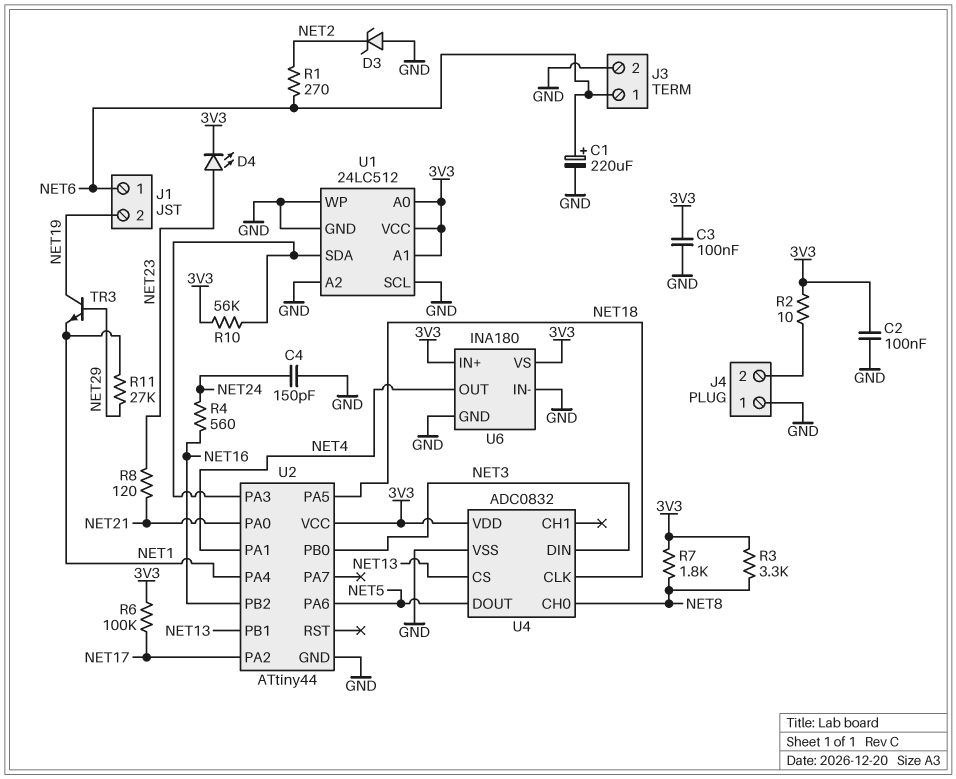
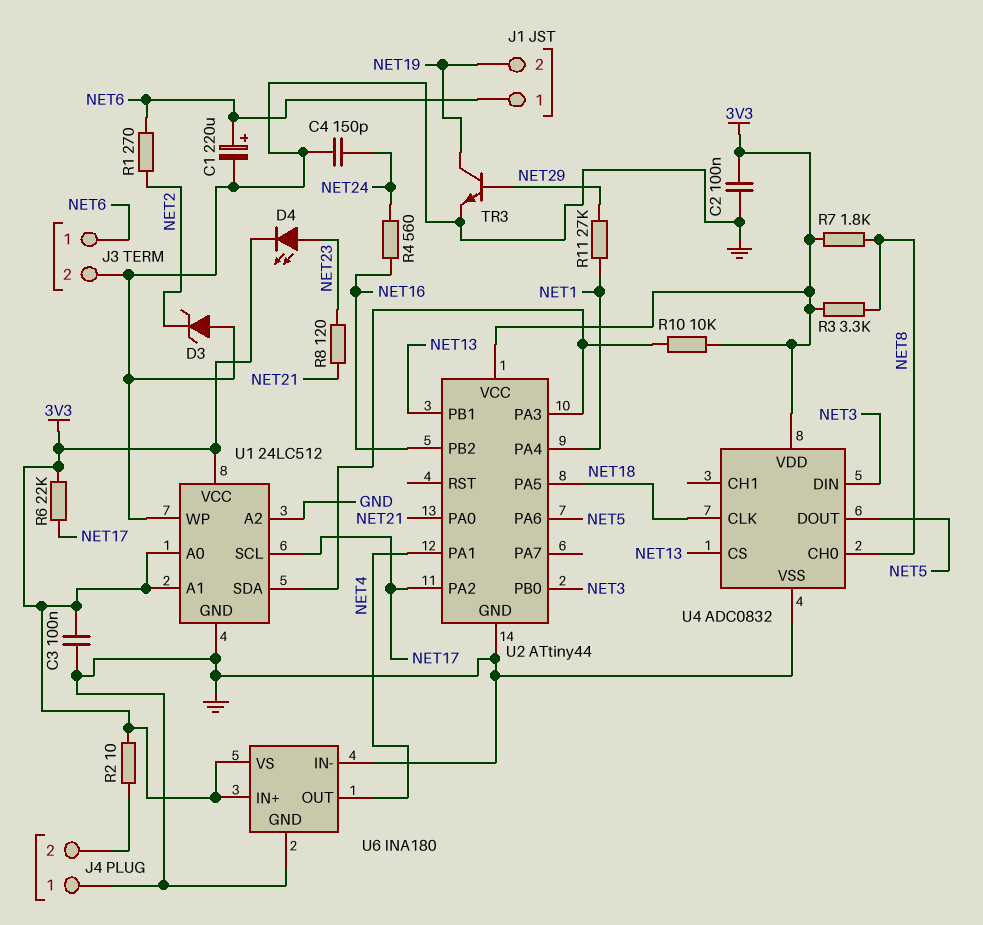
R6: 100k (3V3, NET17) -> 22k (3V3, NET17)
R10: 56k (3V3, U1/SDA) -> 10k (3V3, U1/SDA)
TR3: NPN (B NET29, C NET19, E NET1) -> NPN (B NET29, C NET19, E GND)
U1 pin SCL: GND -> NET17

